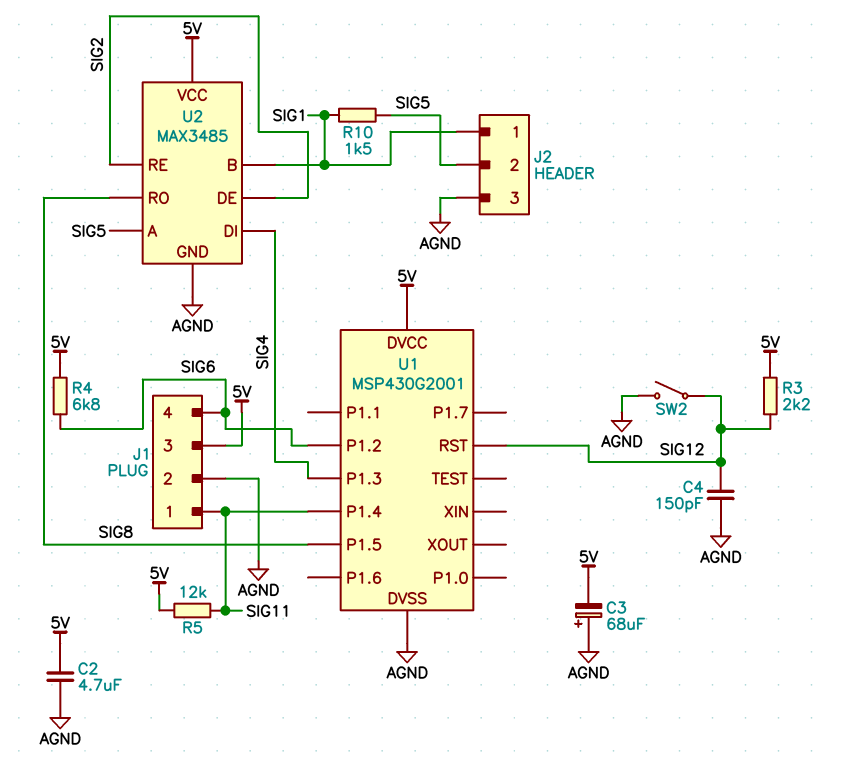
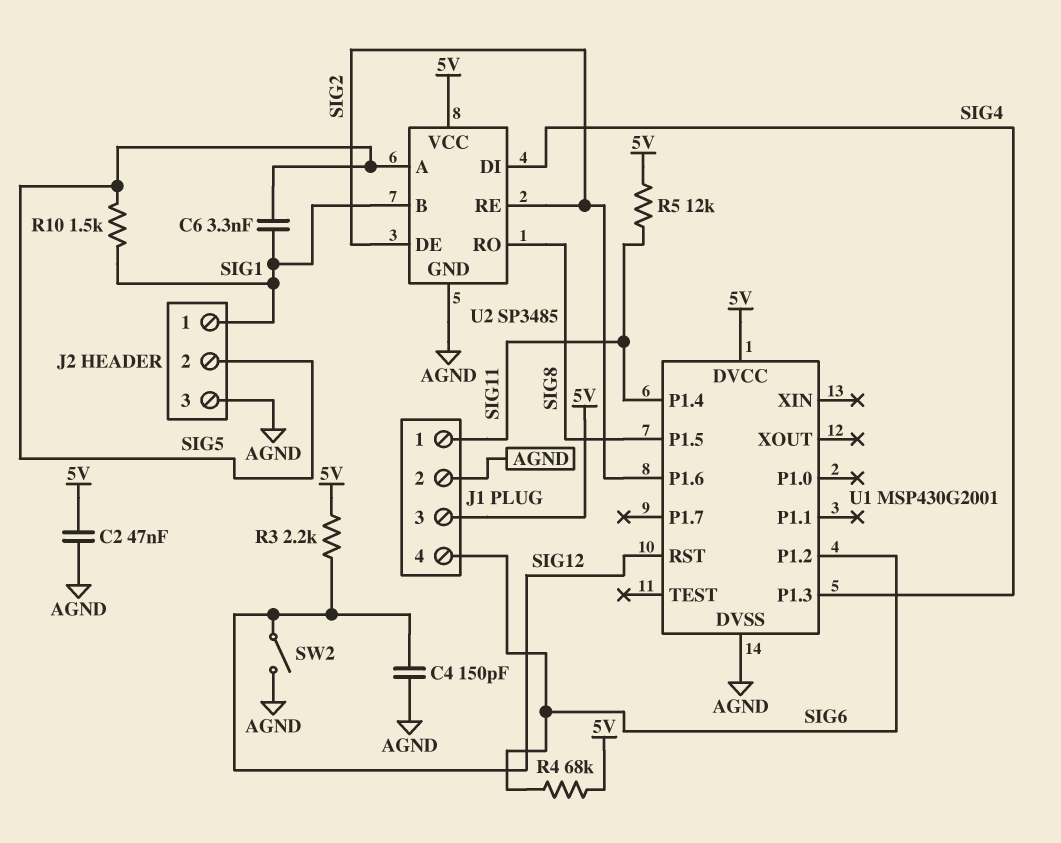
C2: 4.7uF (5V, AGND) -> 47nF (5V, AGND)
C3: 68uF (plus AGND, minus 5V) -> none
C6: none -> 3.3nF (SIG1, SIG5)
R4: 6.8k (5V, SIG6) -> 68k (5V, SIG6)
U1 pin P1.6: none -> SIG2
U2: MAX3485 -> SP3485

